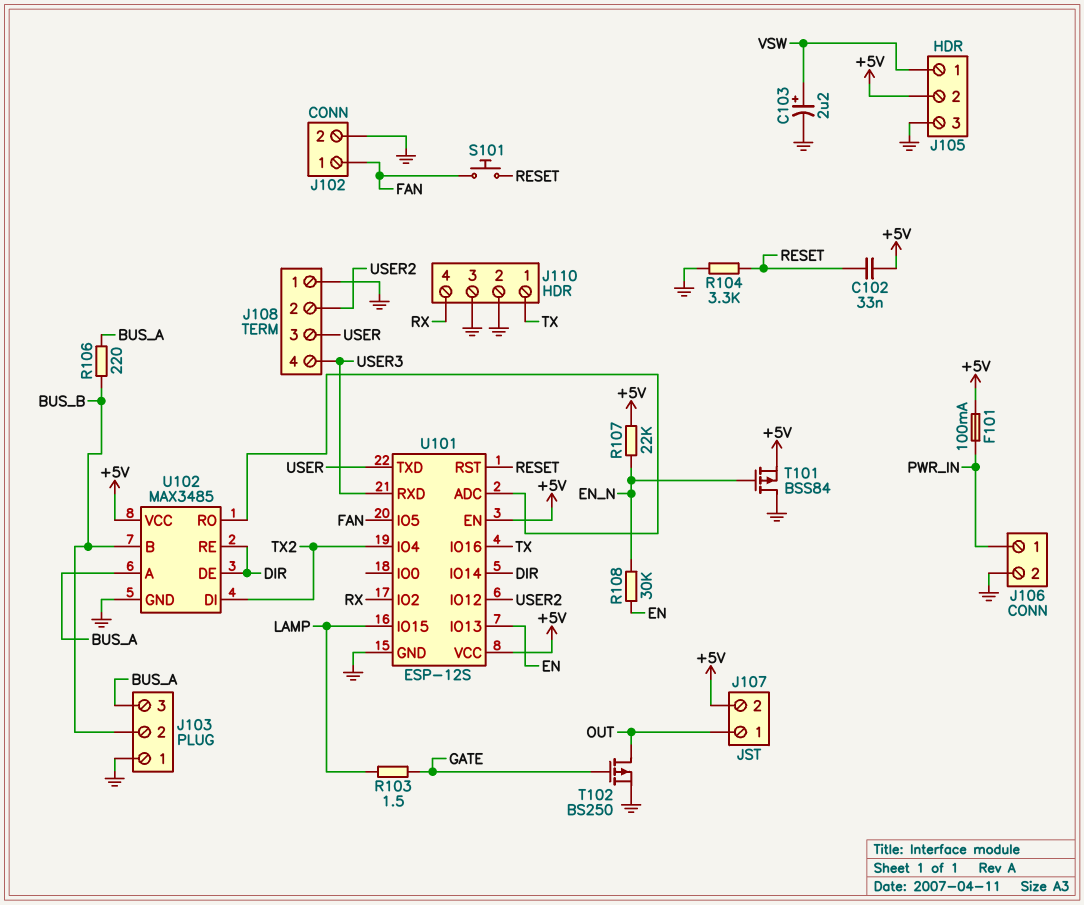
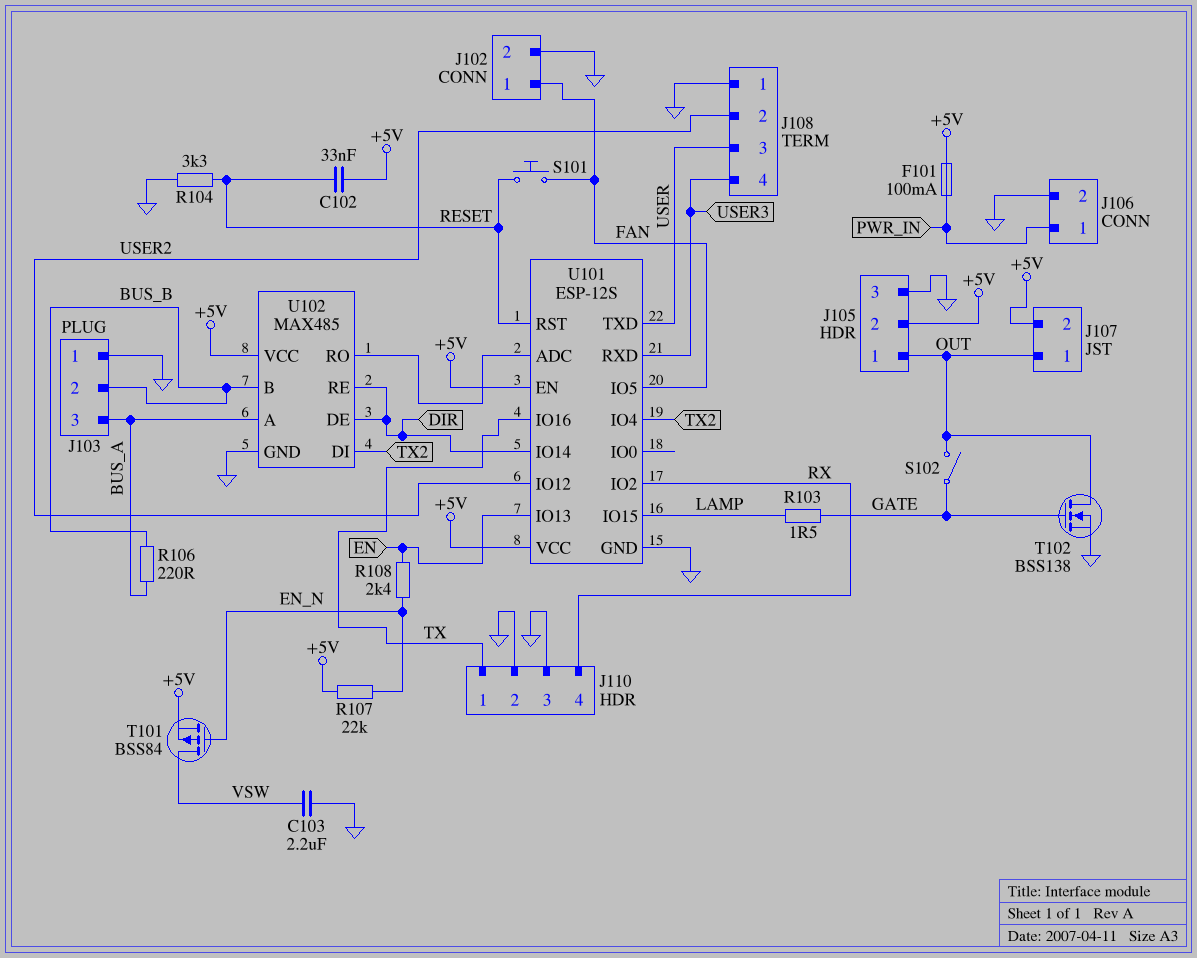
C103: 2.2uF (plus VSW, minus GND) -> 2.2uF (GND, VSW)
J105 pin 1: VSW -> OUT
R108: 30k (EN, EN_N) -> 2.4k (EN, EN_N)
S102: none -> switch (GATE, OUT)
T101: PMOS BSS84 (G EN_N, D GND, S +5V) -> PMOS BSS84 (G EN_N, D VSW, S +5V)
T102: PMOS BS250 (G GATE, D OUT, S GND) -> NMOS BSS138 (G GATE, D OUT, S GND)
U102: MAX3485 -> MAX485

